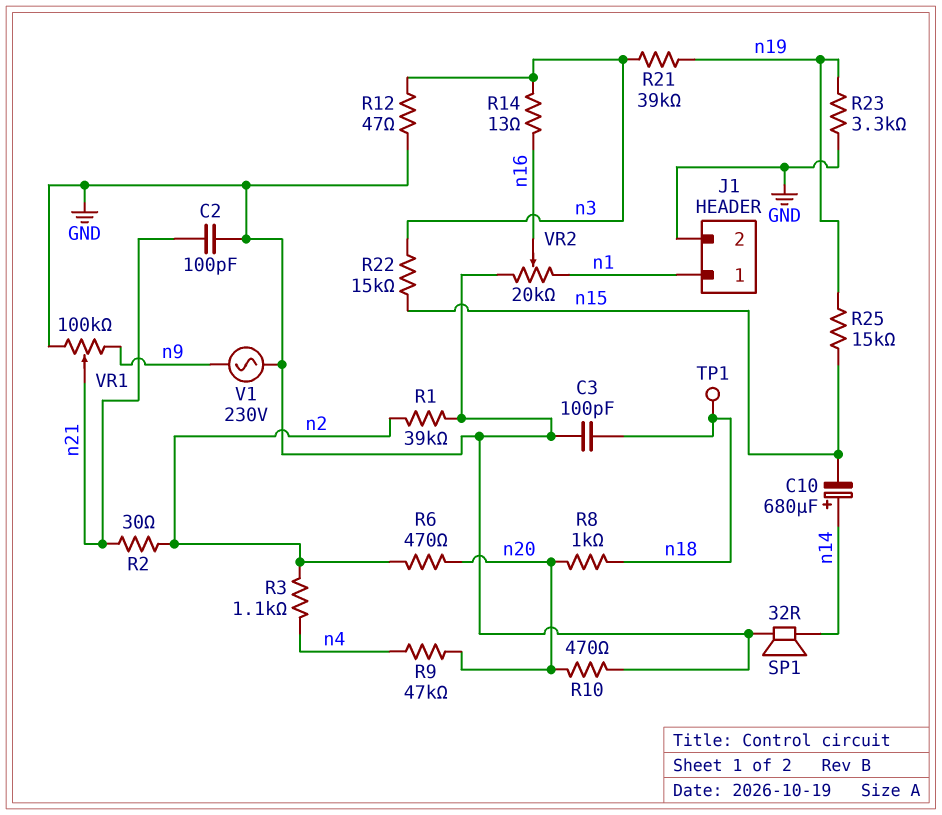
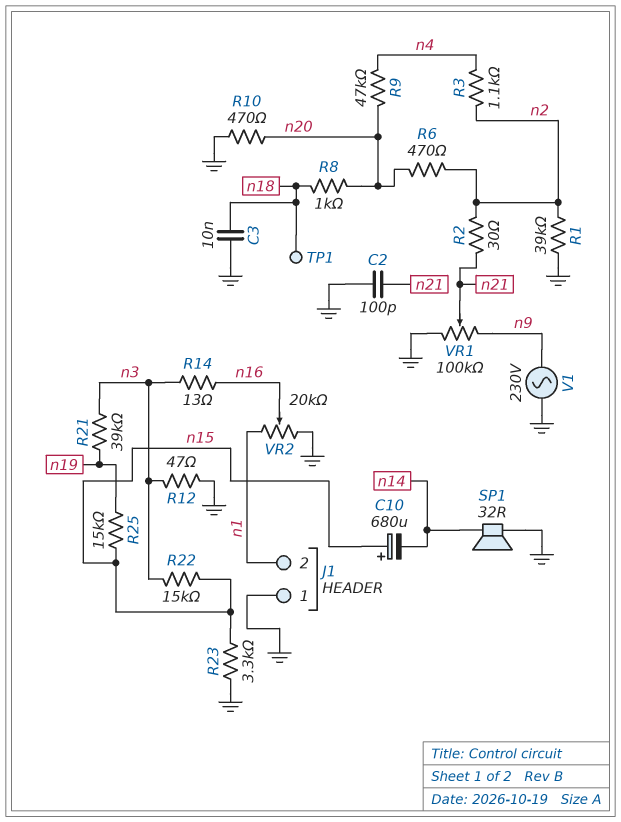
C3: 100pF (GND, n18) -> 10nF (GND, n18)
C10: 680uF (plus n14, minus n15) -> 680uF (plus n15, minus n14)
J1 pin 1: n1 -> GND
J1 pin 2: GND -> n1
R23: 3.3k (GND, n19) -> 3.3k (GND, n15)

